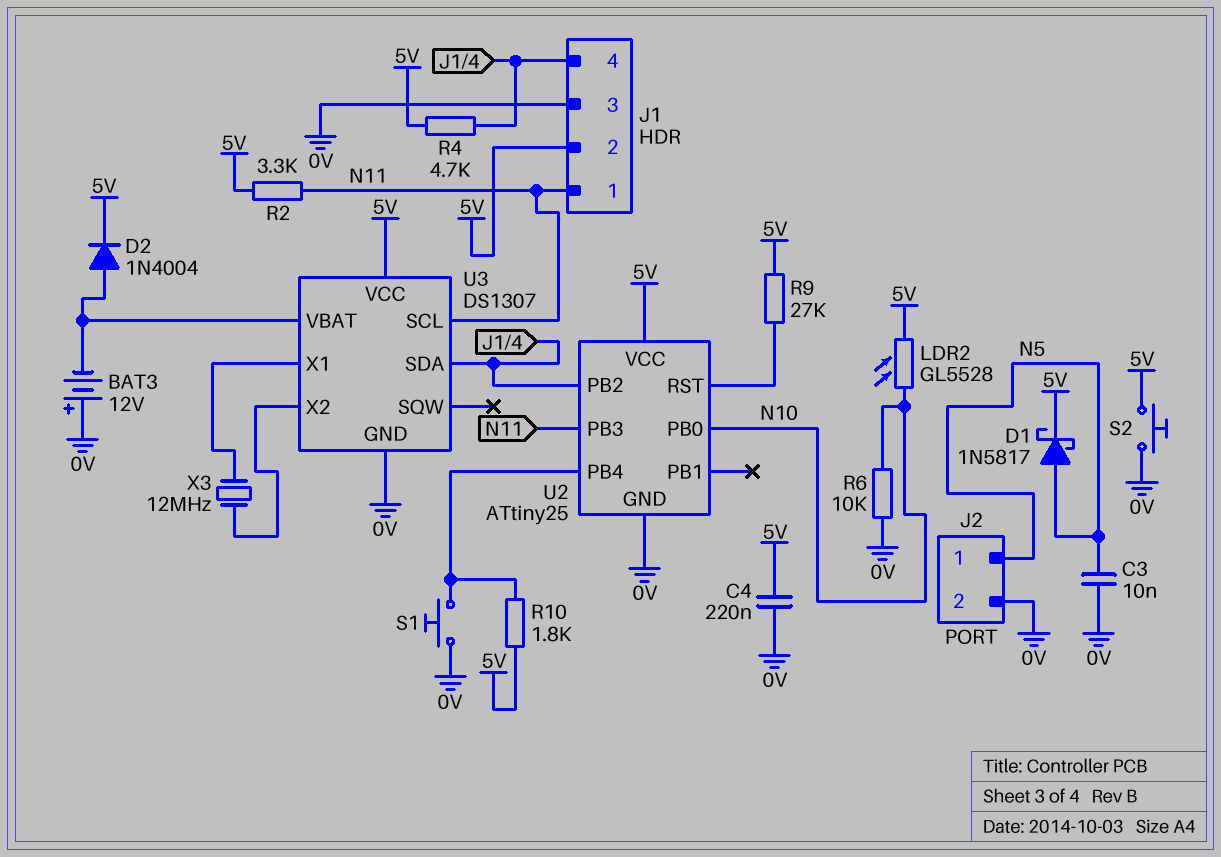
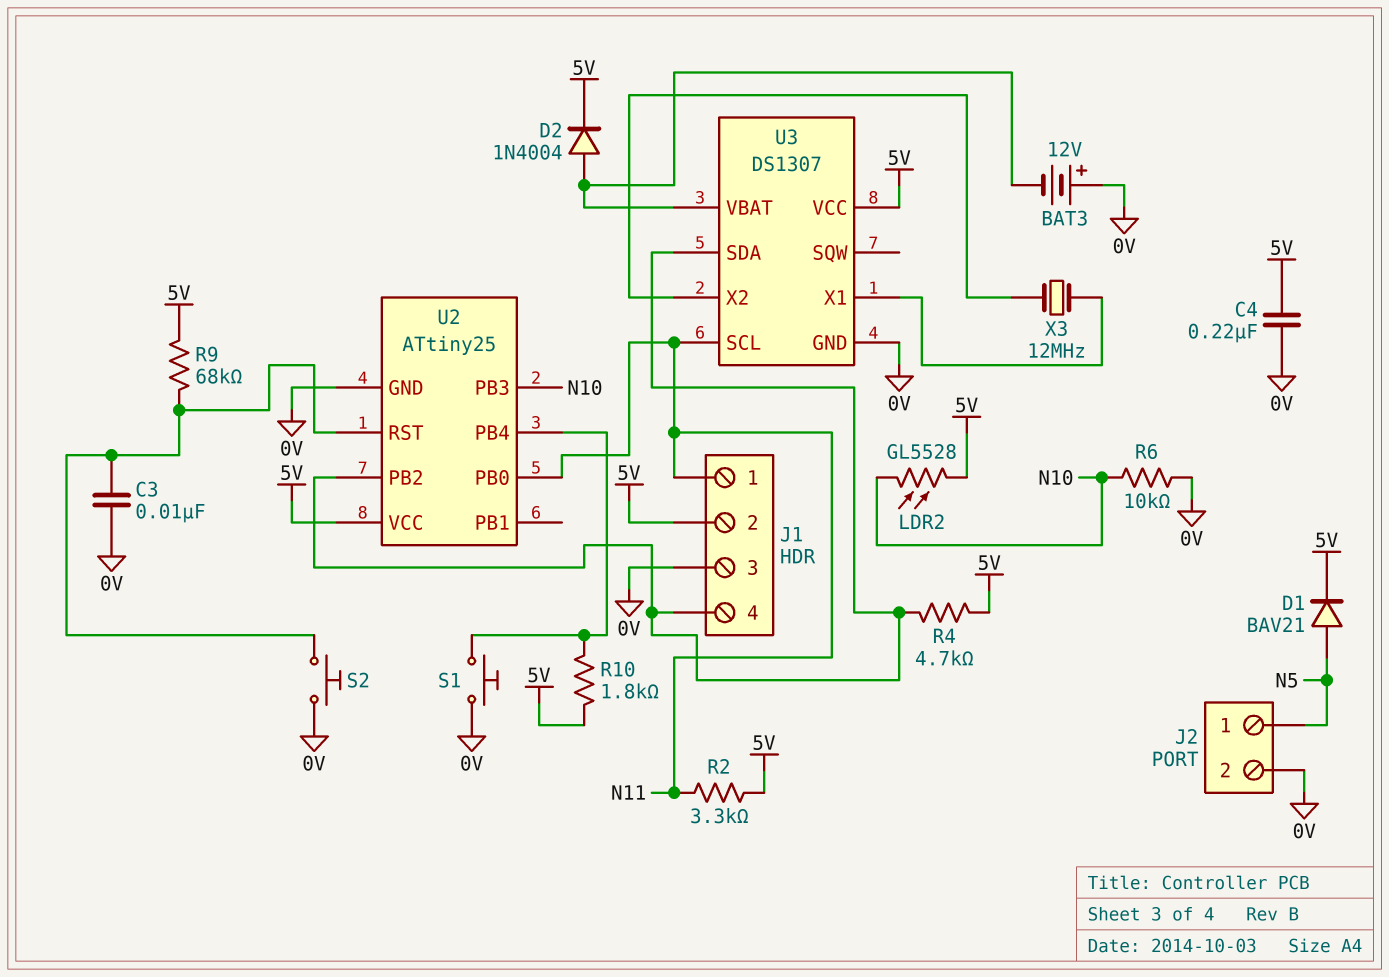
C3: 10nF (0V, N5) -> 10nF (0V, U2/RST)
D1: schottky 1N5817 (A N5, K 5V) -> diode BAV21 (A N5, K 5V)
R9: 27k (5V, U2/RST) -> 68k (5V, U2/RST)
S2: button (0V, 5V) -> button (0V, U2/RST)
U2 pin PB0: N10 -> N11
U2 pin PB3: N11 -> N10

